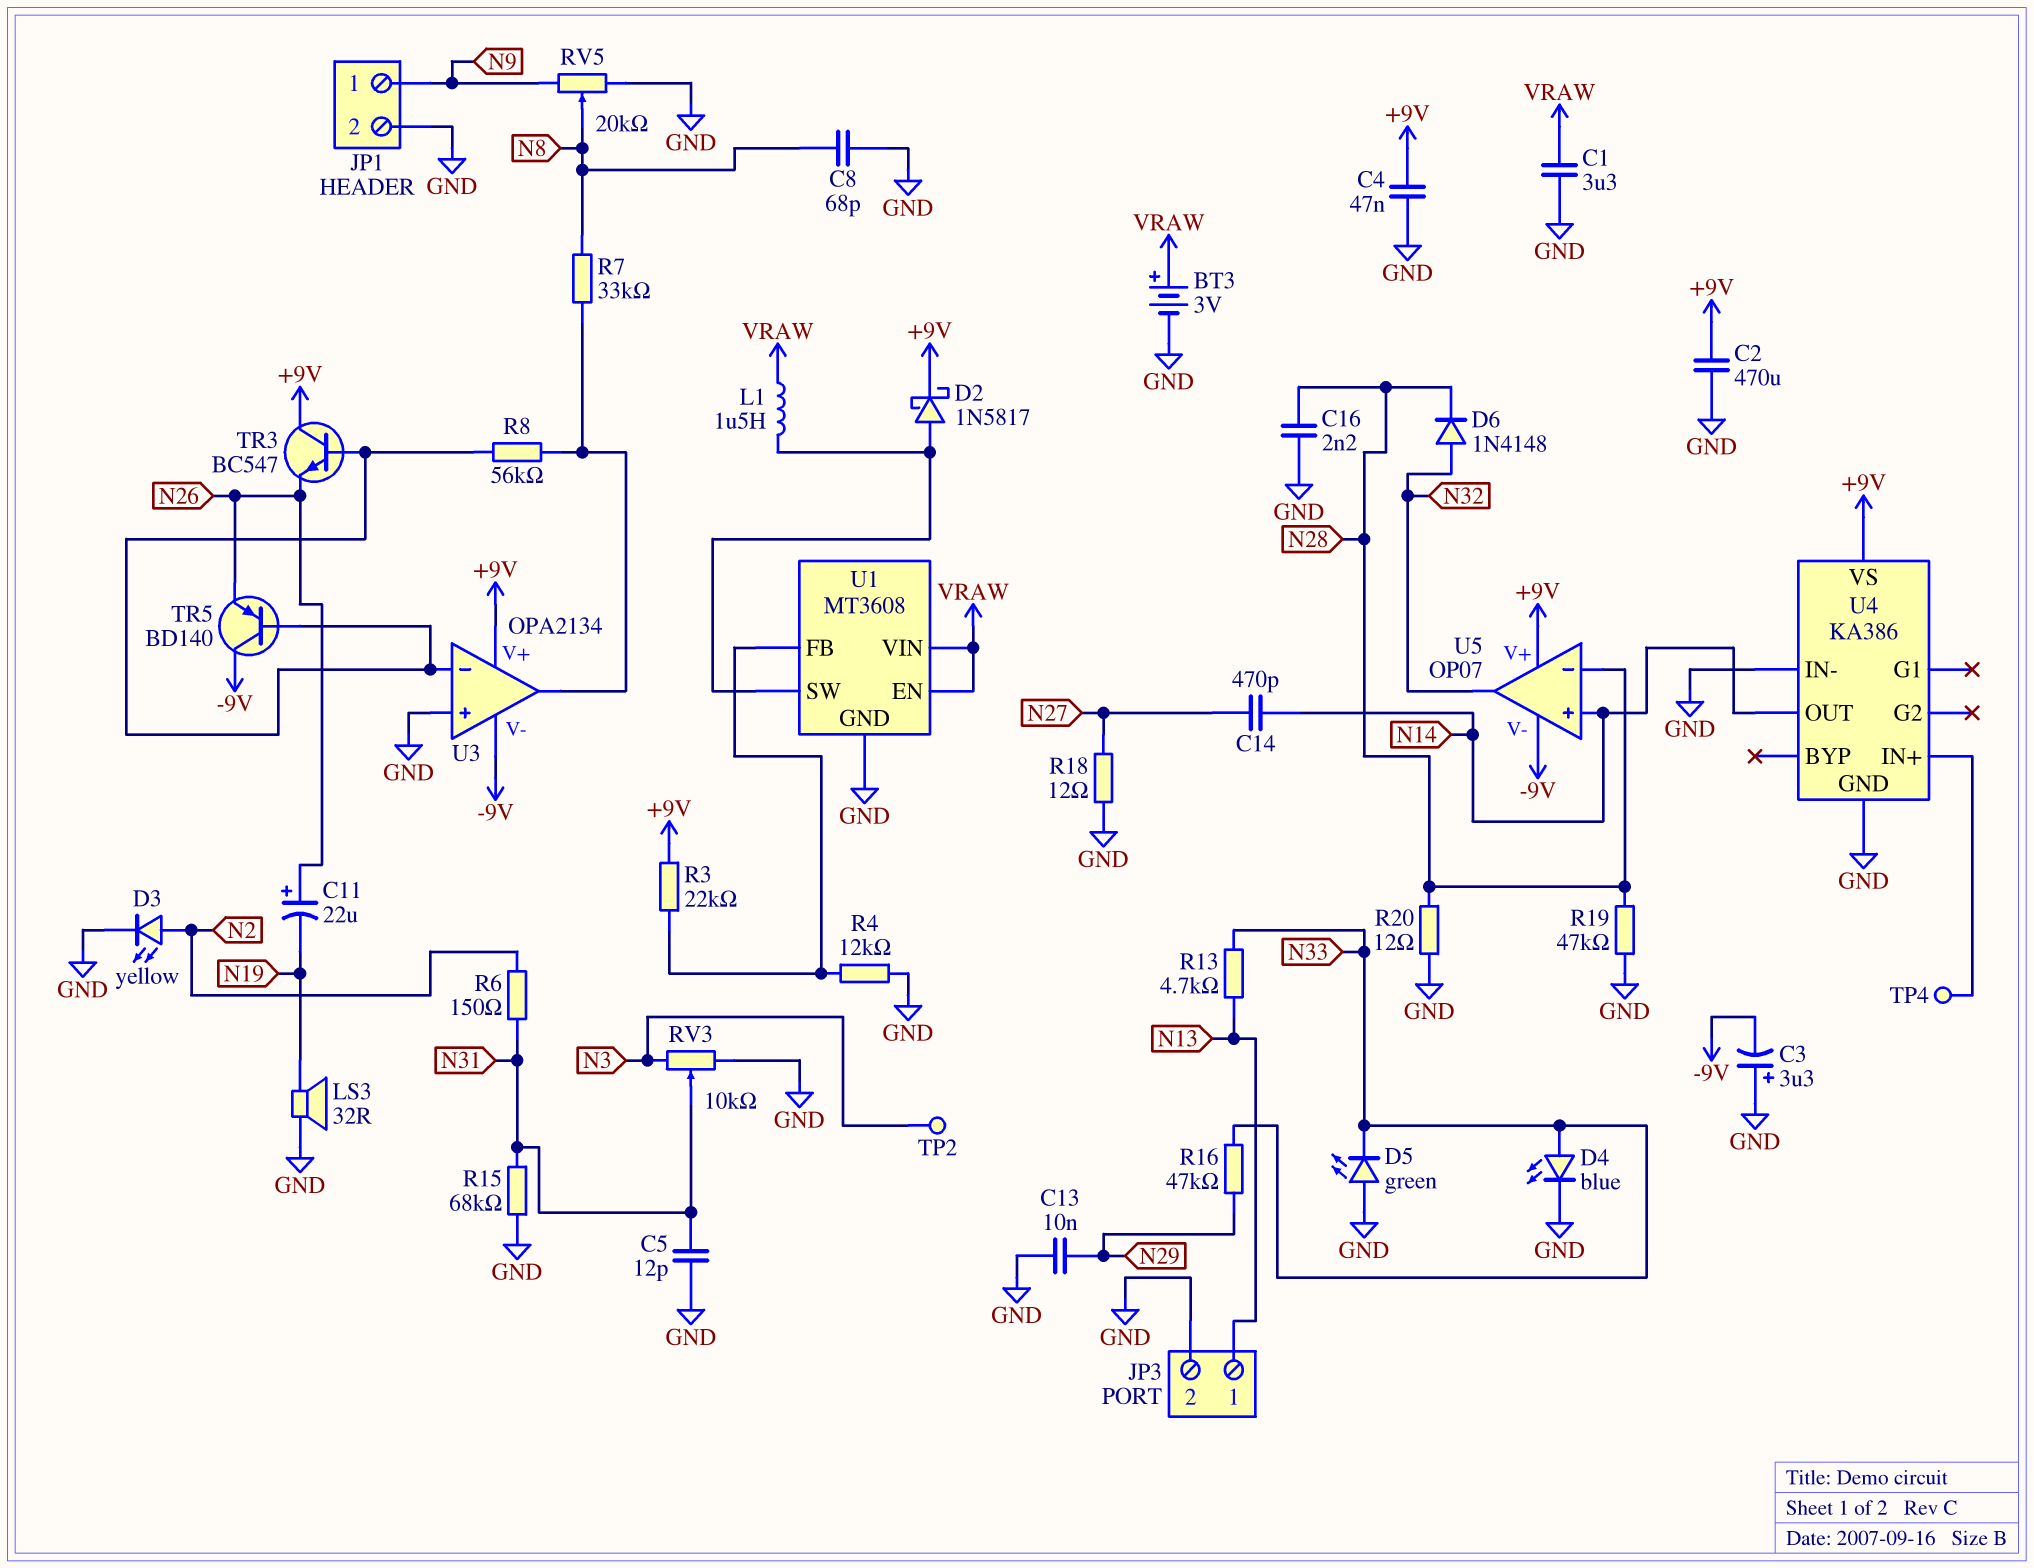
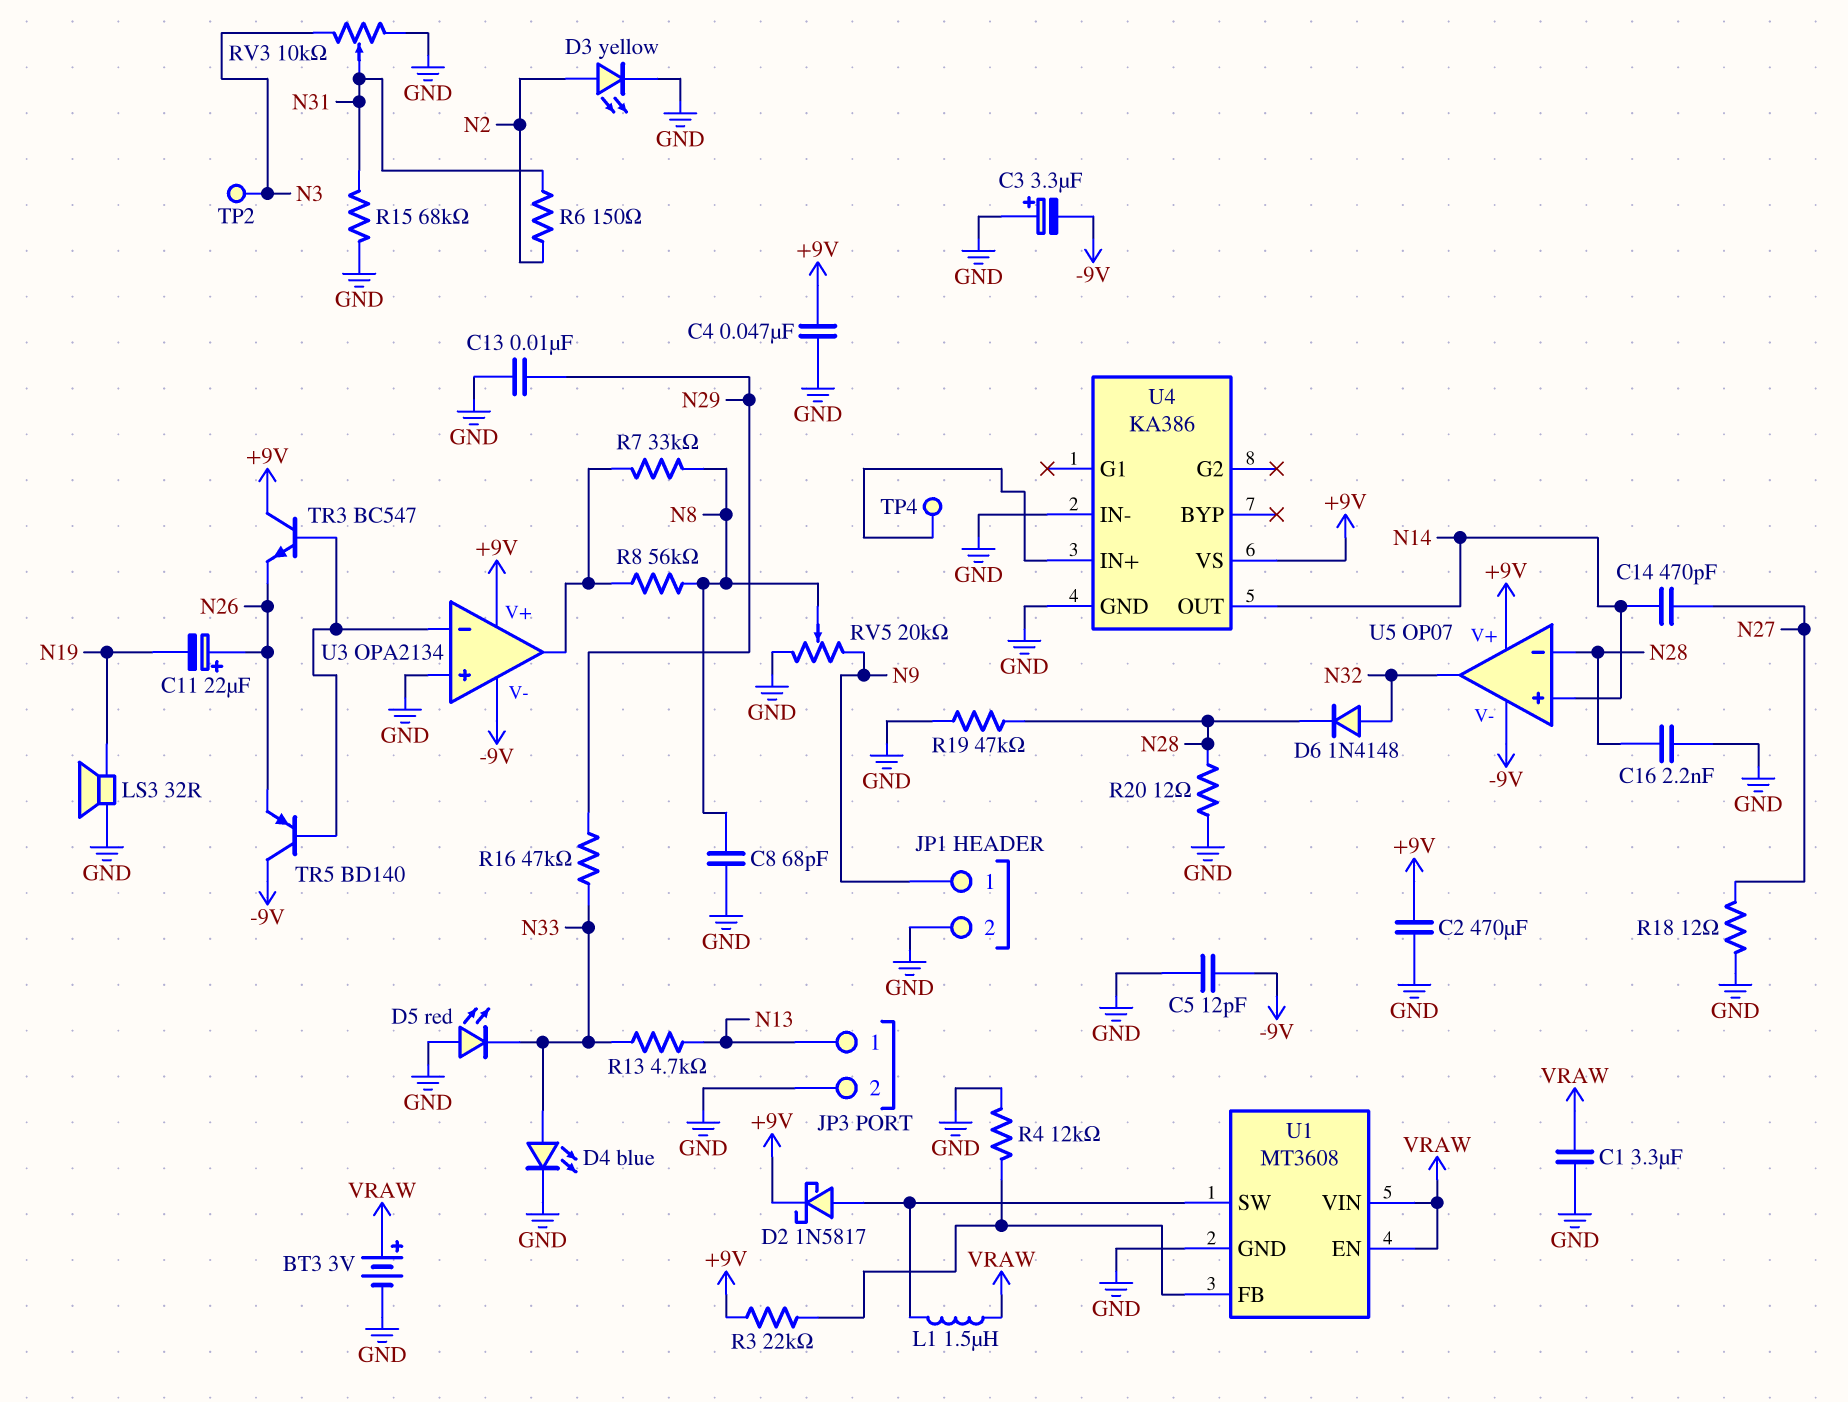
C5: 12pF (GND, N31) -> 12pF (-9V, GND)
D5: LED green (A GND, K N33) -> LED red (A GND, K N33)
R8: 56k (U3/in-, U3/out) -> 56k (N8, U3/out)

